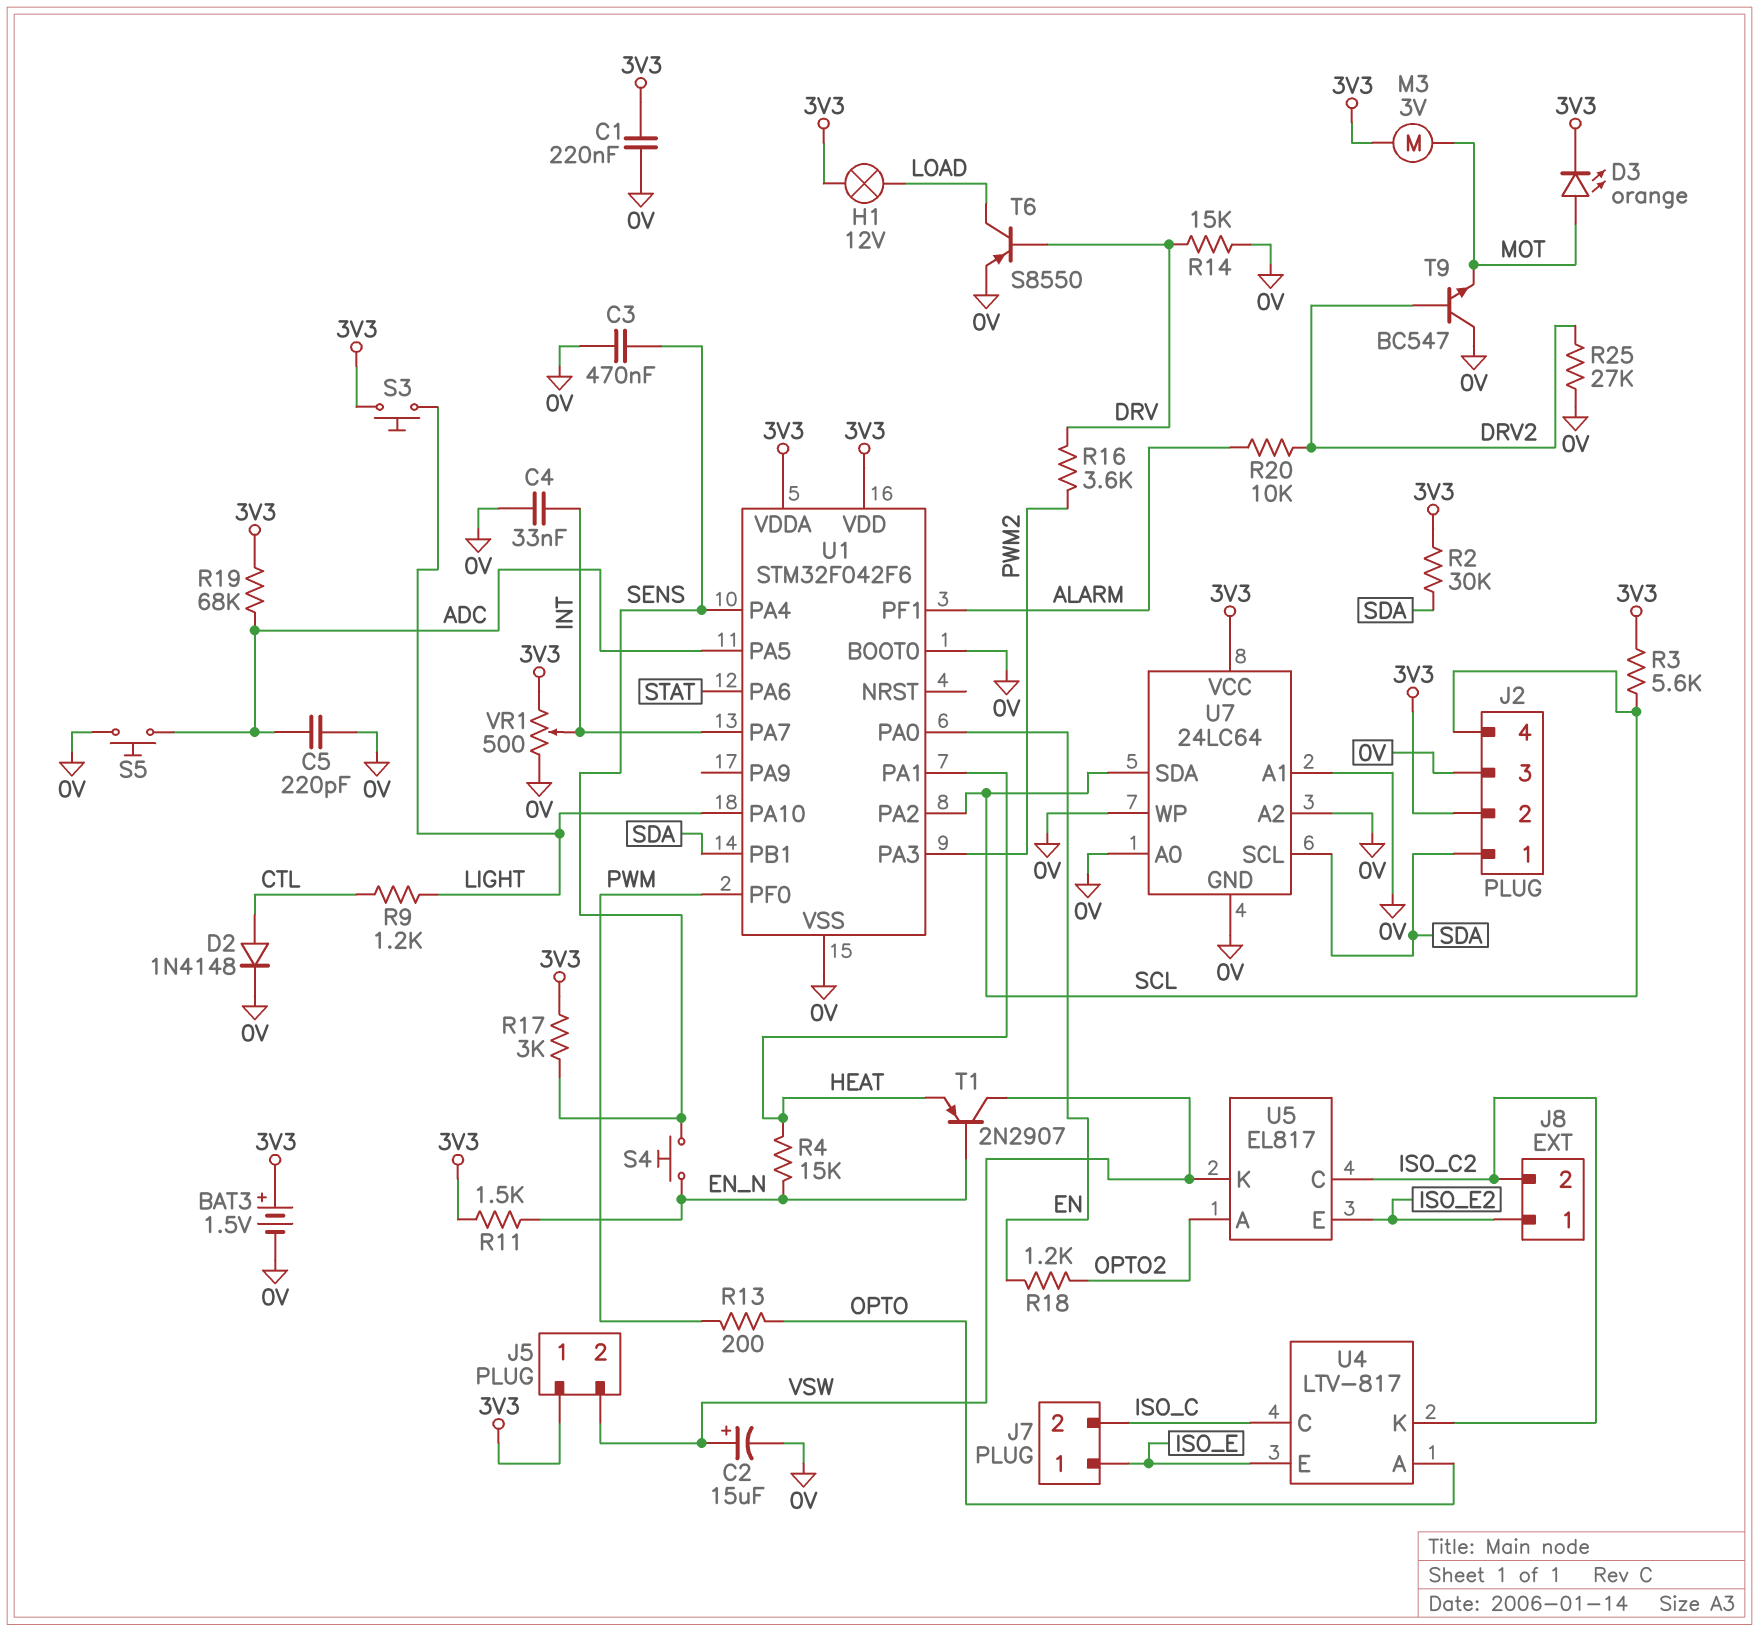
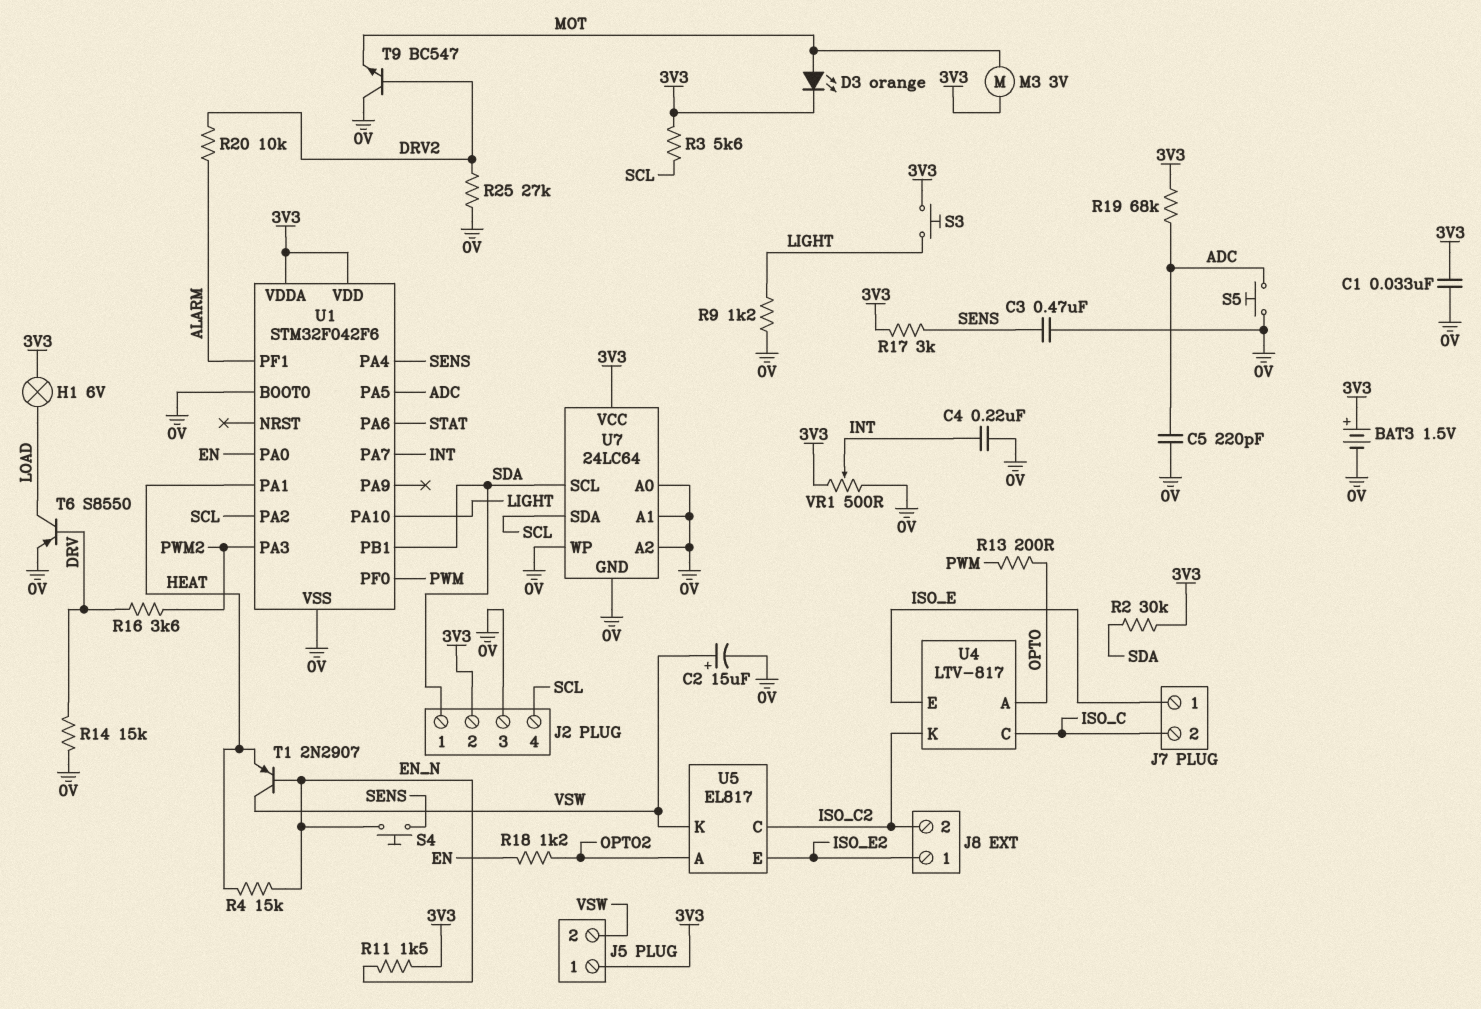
C1: 220nF (0V, 3V3) -> 33nF (0V, 3V3)
C4: 33nF (0V, INT) -> 220nF (0V, INT)
D2: diode 1N4148 (A CTL, K 0V) -> none
H1: lamp 12V (3V3, LOAD) -> lamp 6V (3V3, LOAD)
R9: 1.2k (CTL, LIGHT) -> 1.2k (0V, LIGHT)

